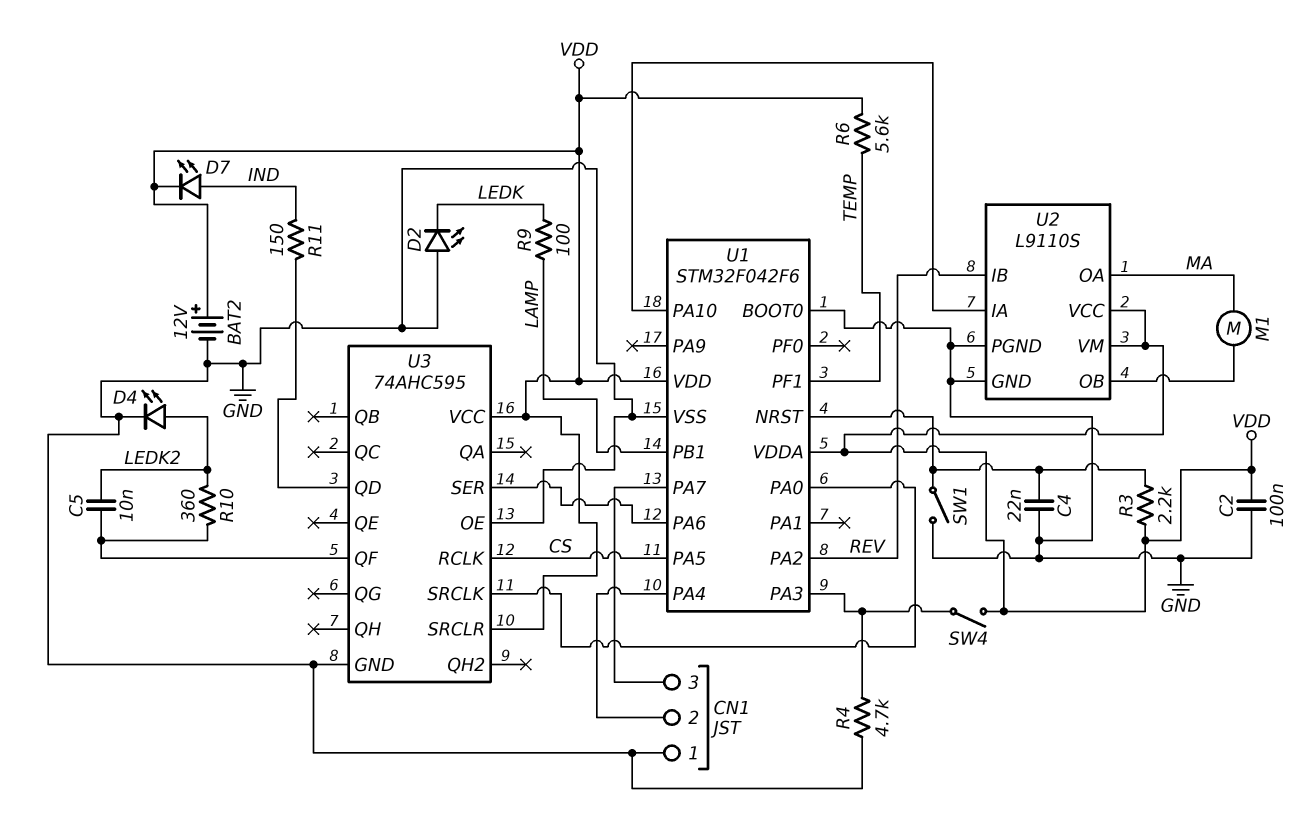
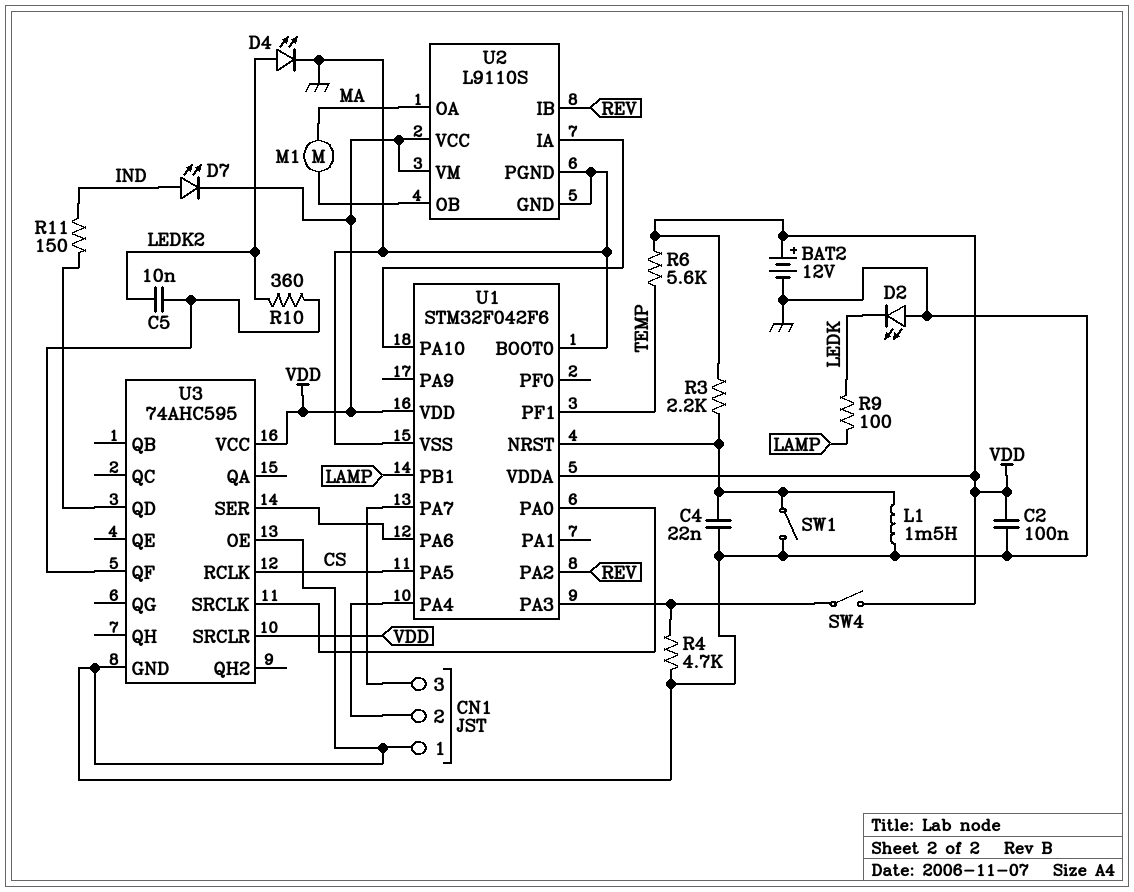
L1: none -> 1.5mH (GND, U1/NRST)

